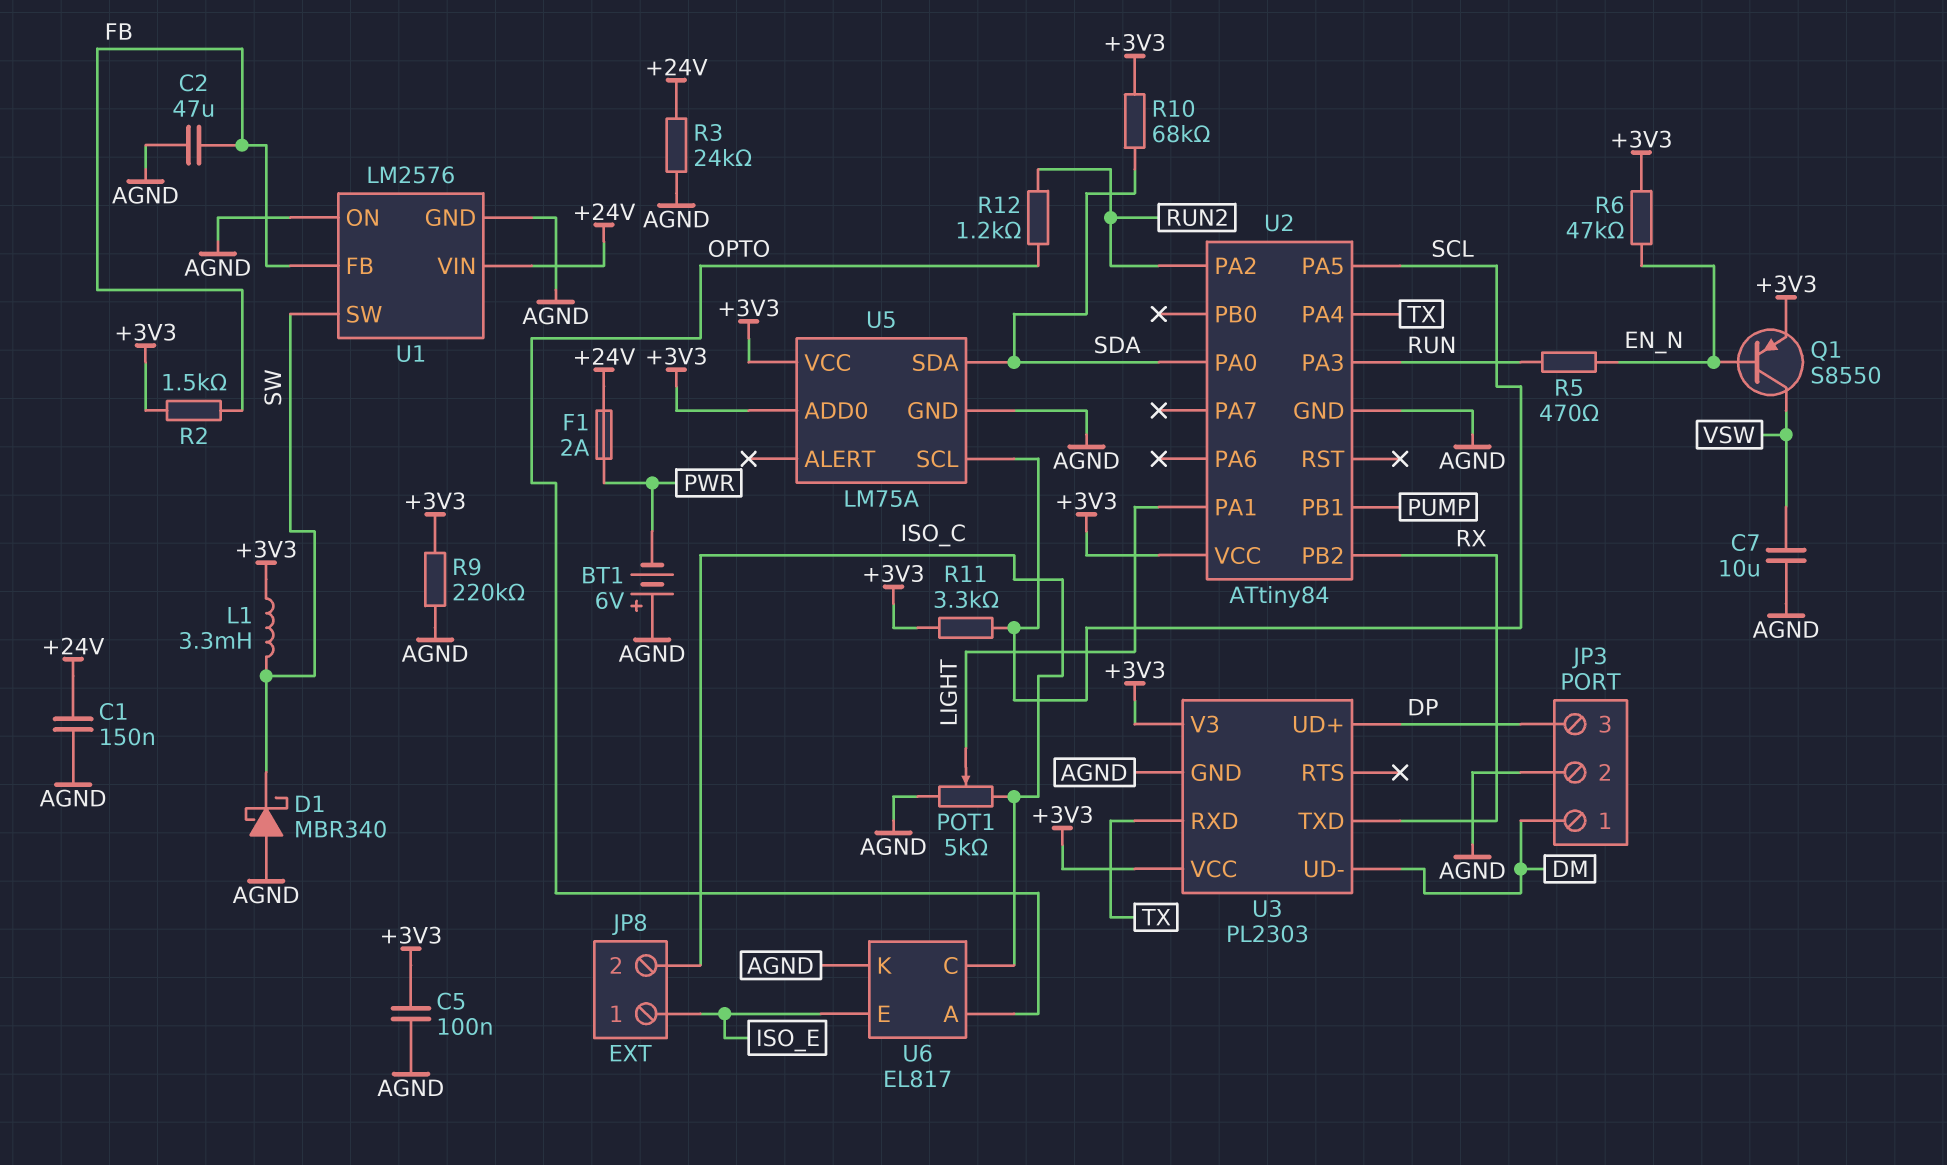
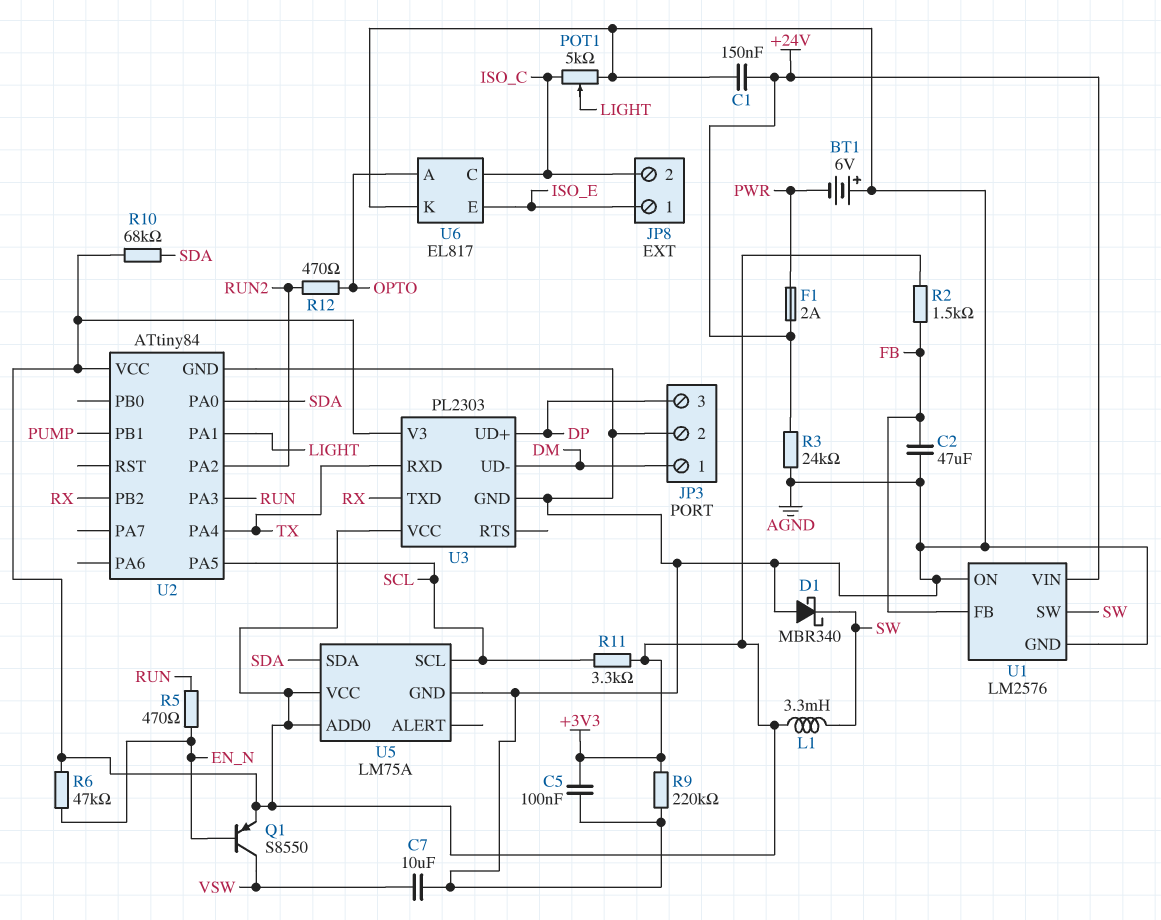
R12: 1.2k (OPTO, RUN2) -> 470 (OPTO, RUN2)

